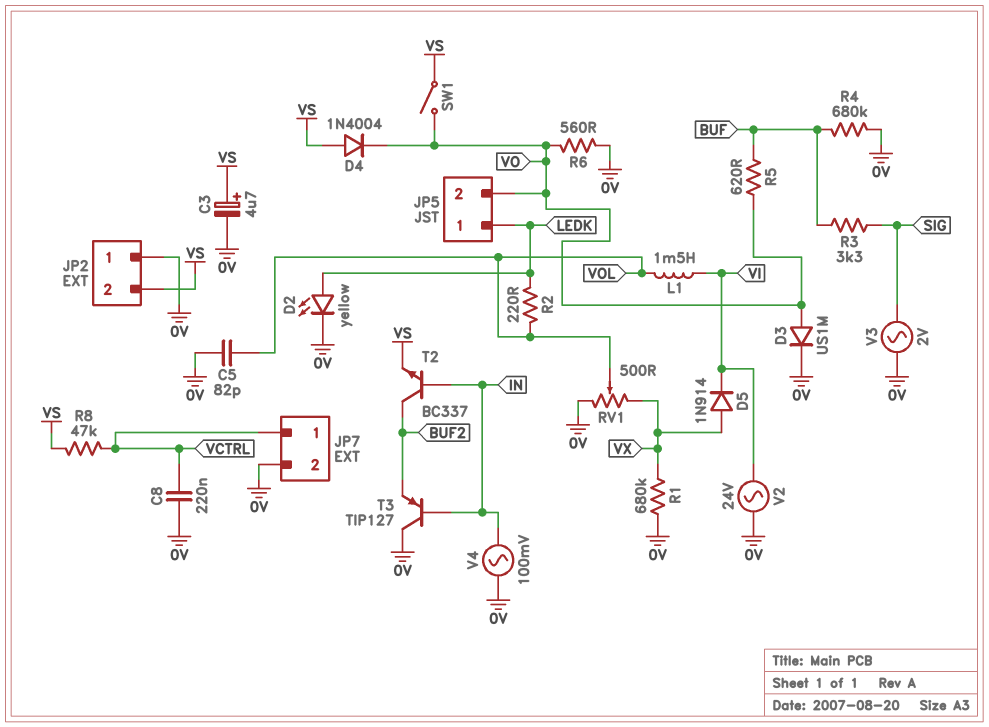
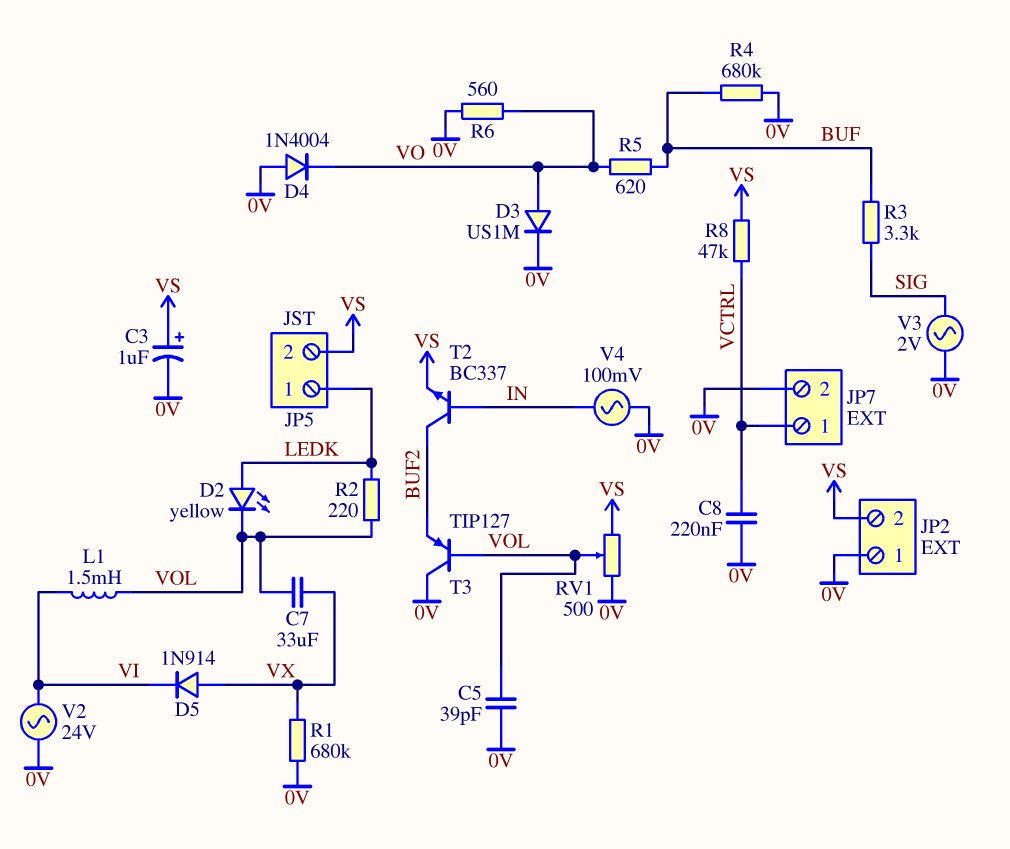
C3: 4.7uF (plus VS, minus 0V) -> 1uF (plus VS, minus 0V)
C5: 82pF (0V, VOL) -> 39pF (0V, VOL)
C7: none -> 33uF (VOL, VX)
D2: LED yellow (A LEDK, K 0V) -> LED yellow (A LEDK, K VOL)
D4: diode 1N4004 (A VS, K VO) -> diode 1N4004 (A 0V, K VO)
JP5 pin 2: VO -> VS
RV1: 500 (0V, VX, wiper VOL) -> 500 (0V, VS, wiper VOL)
SW1: switch (VO, VS) -> none
T3: PNP TIP127 (B IN, C 0V, E BUF2) -> PNP TIP127 (B VOL, C 0V, E BUF2)

